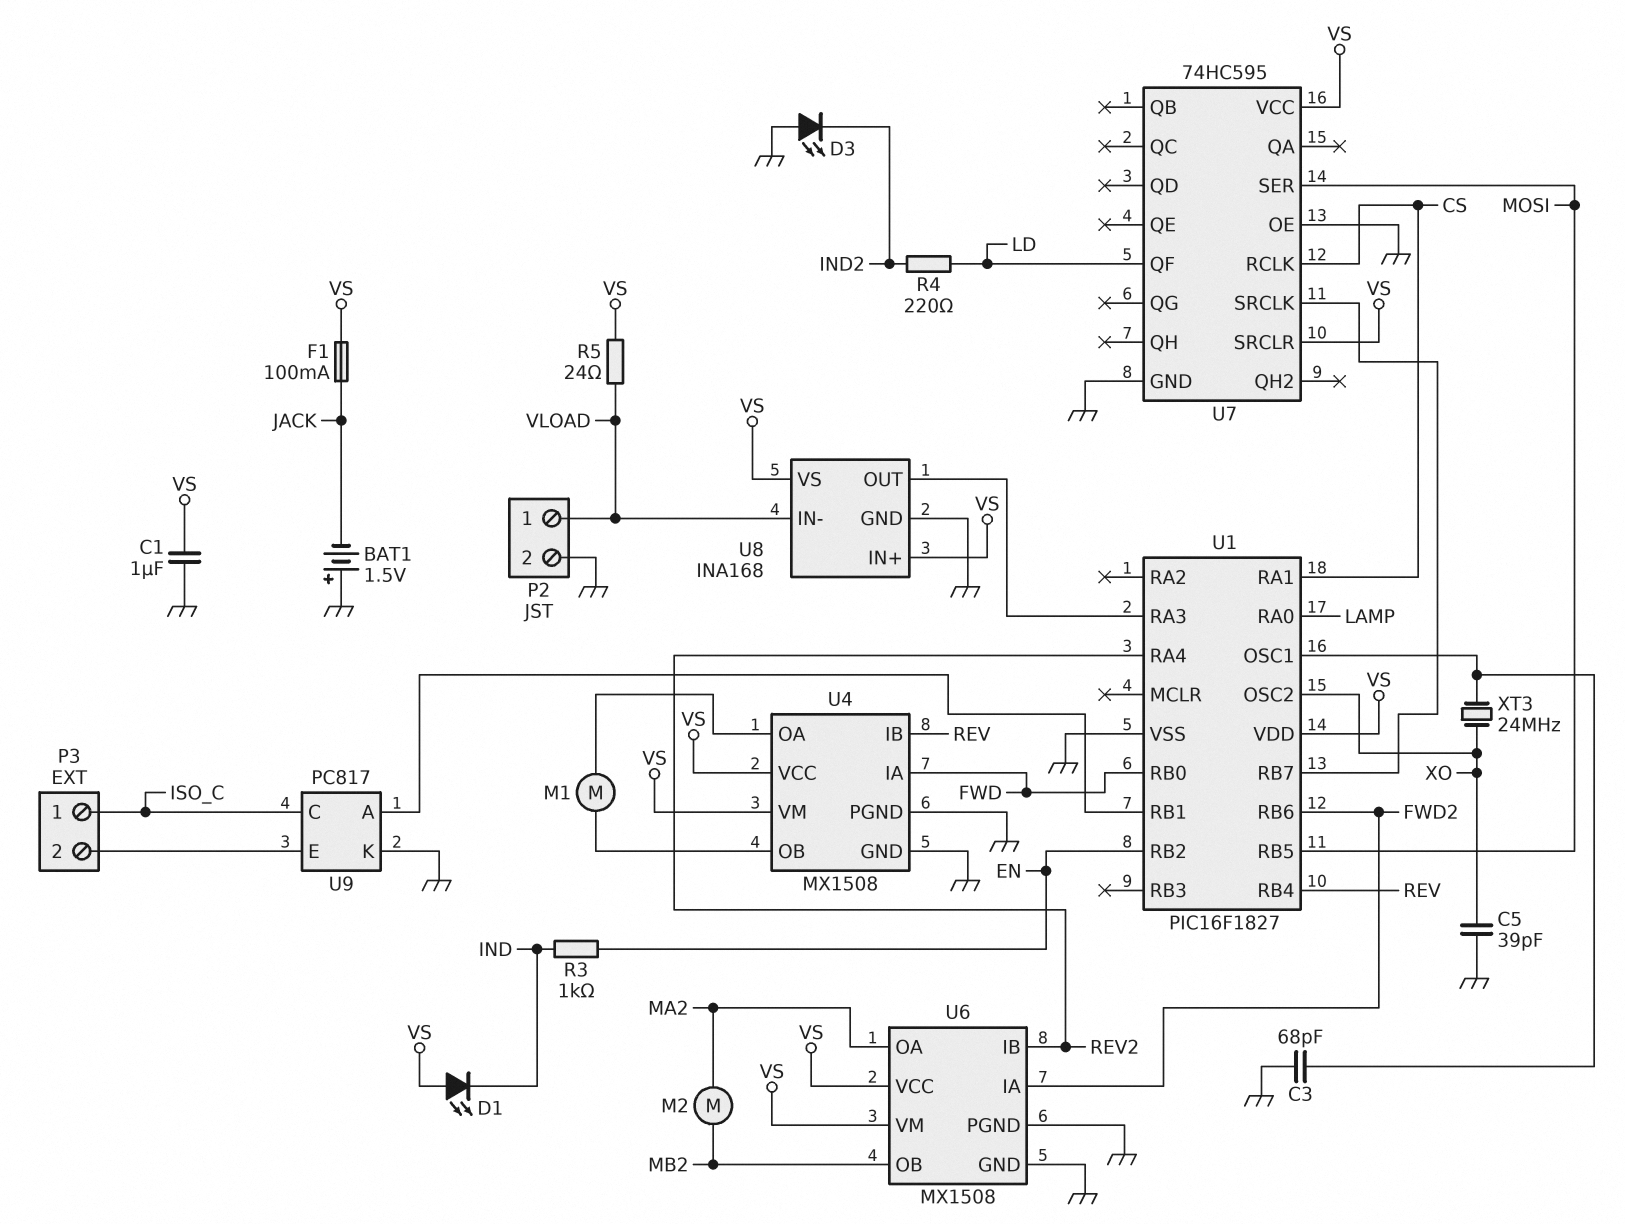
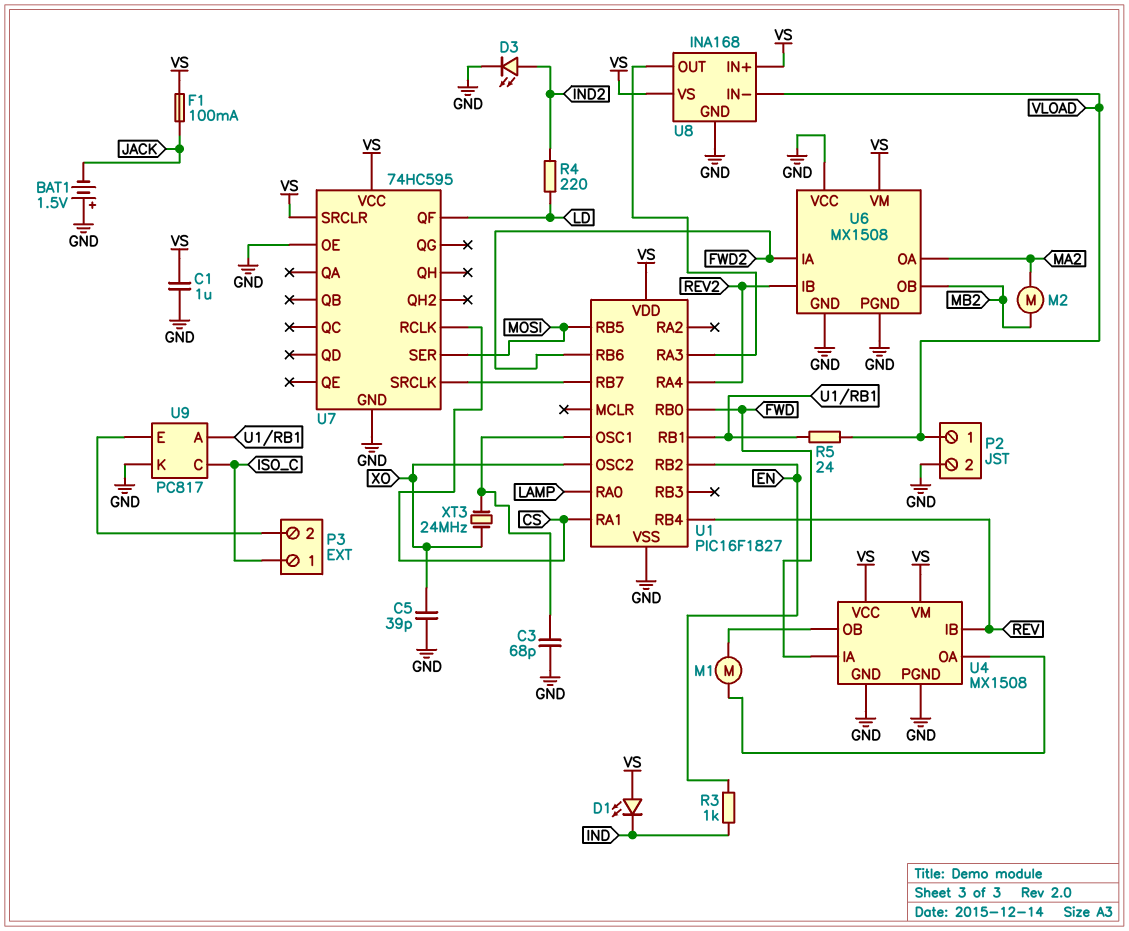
D3: LED (A GND, K IND2) -> LED (A IND2, K GND)
R5: 24 (VLOAD, VS) -> 24 (U1/RB1, VLOAD)
U6 pin VCC: VS -> GND

